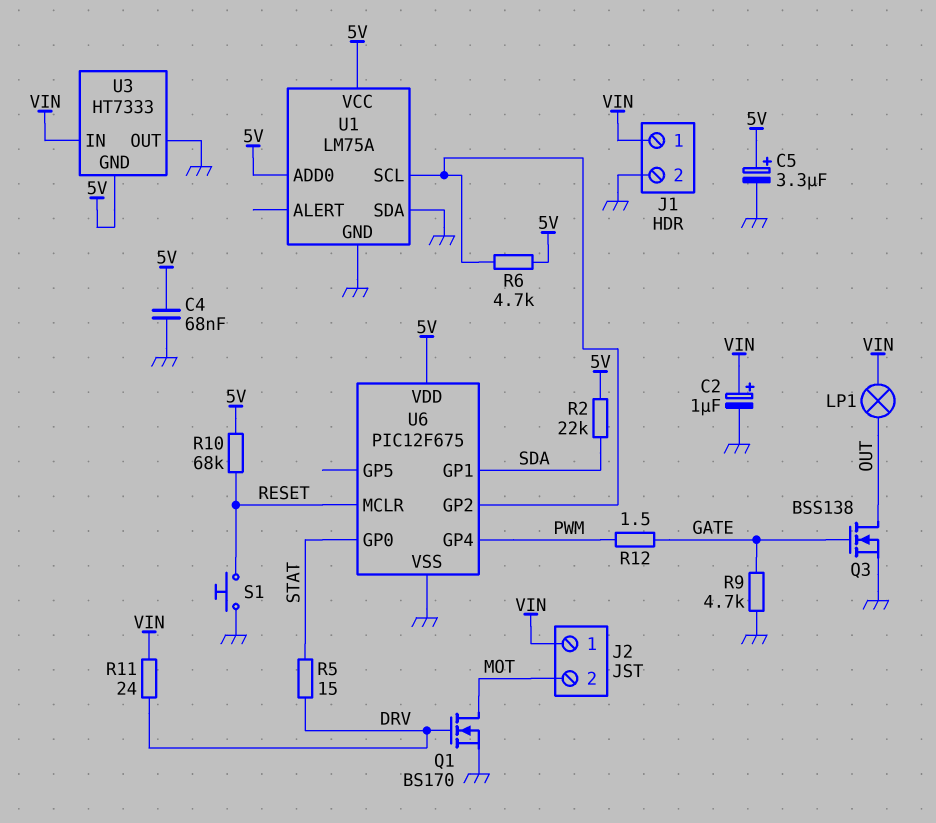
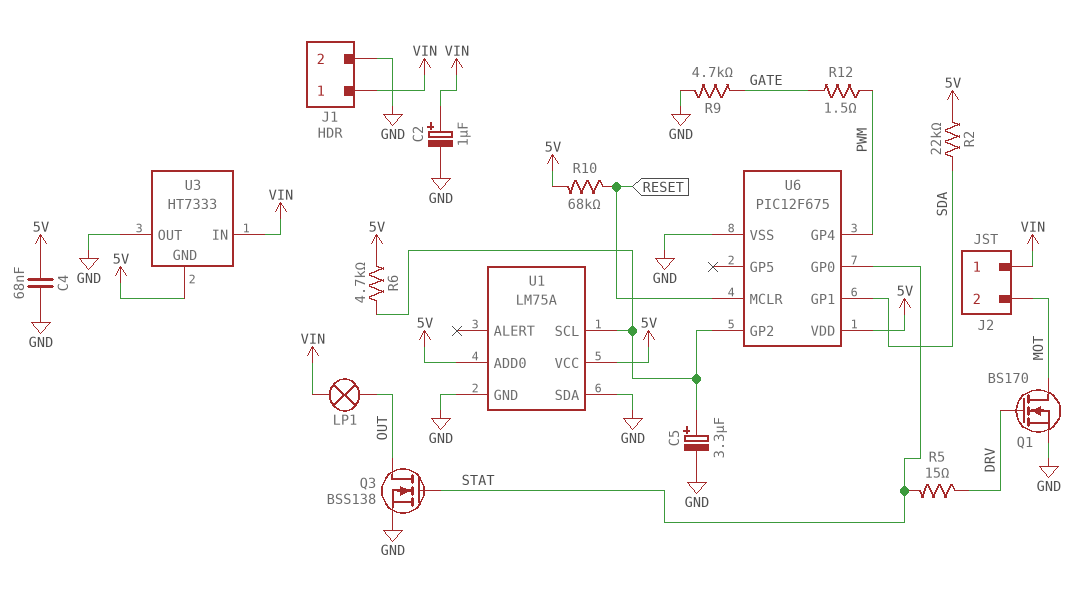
C5: 3.3uF (plus 5V, minus GND) -> 3.3uF (plus U1/SCL, minus GND)
Q3: NMOS BSS138 (G GATE, D OUT, S GND) -> NMOS BSS138 (G STAT, D OUT, S GND)
R11: 24 (DRV, VIN) -> none
S1: button (GND, RESET) -> none

